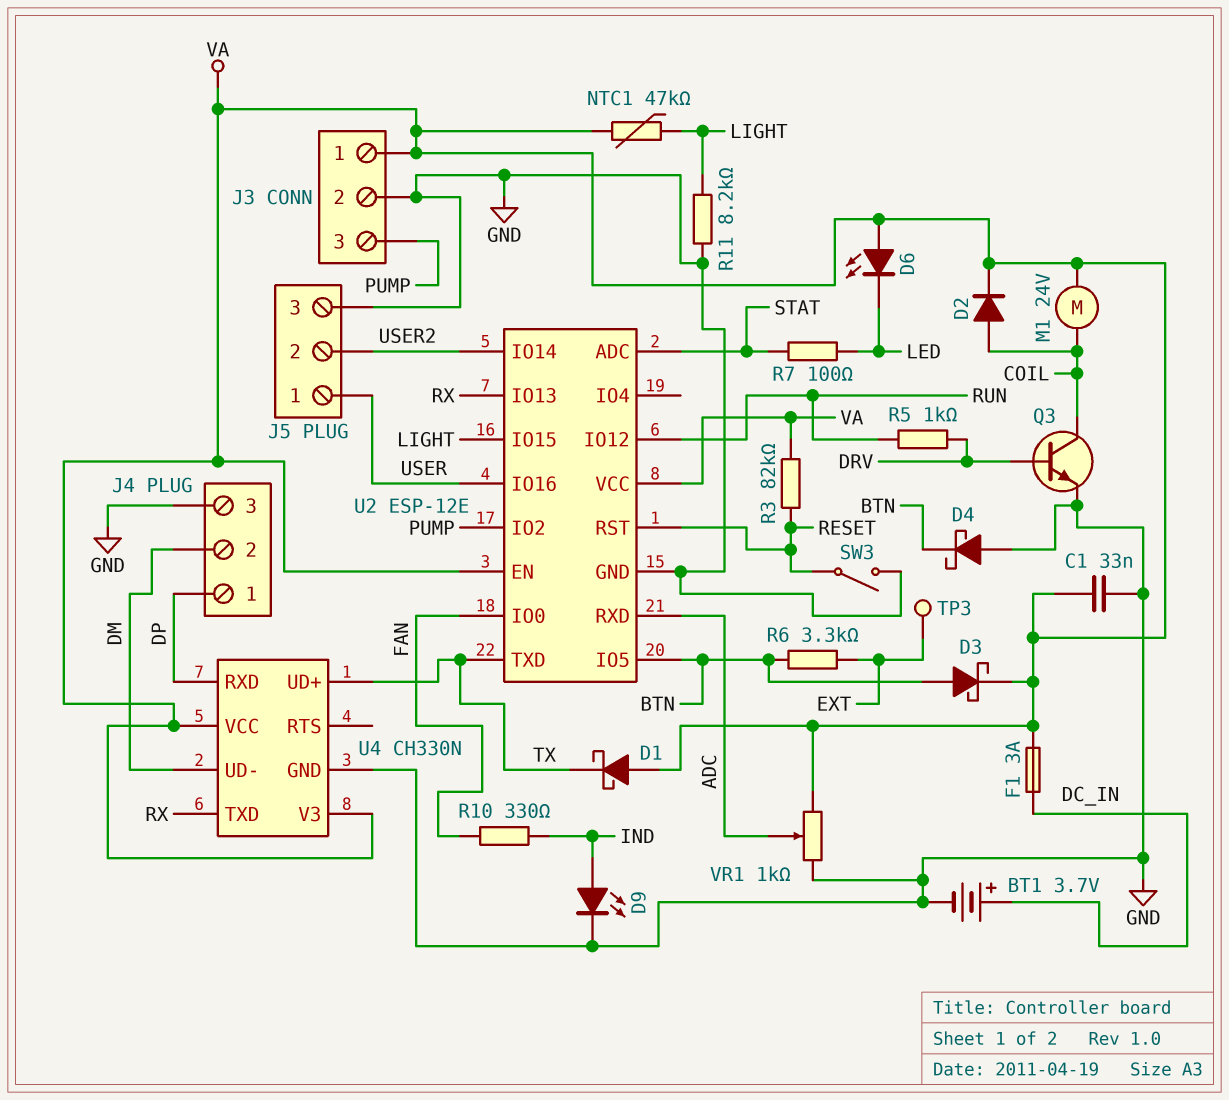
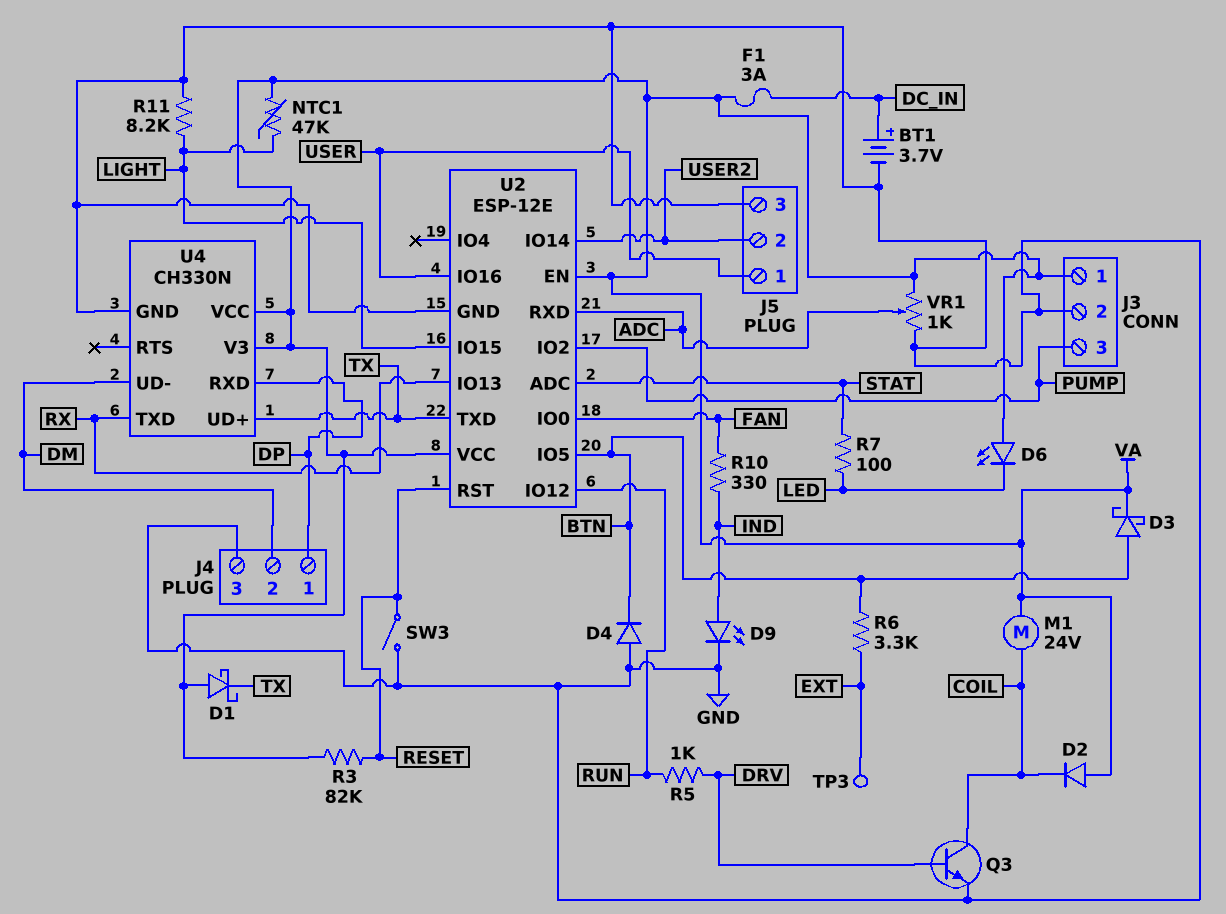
C1: 33nF (GND, VA) -> none
D2: diode (A COIL, K VA) -> diode (A VA, K COIL)
D4: schottky (A GND, K BTN) -> diode (A GND, K BTN)

